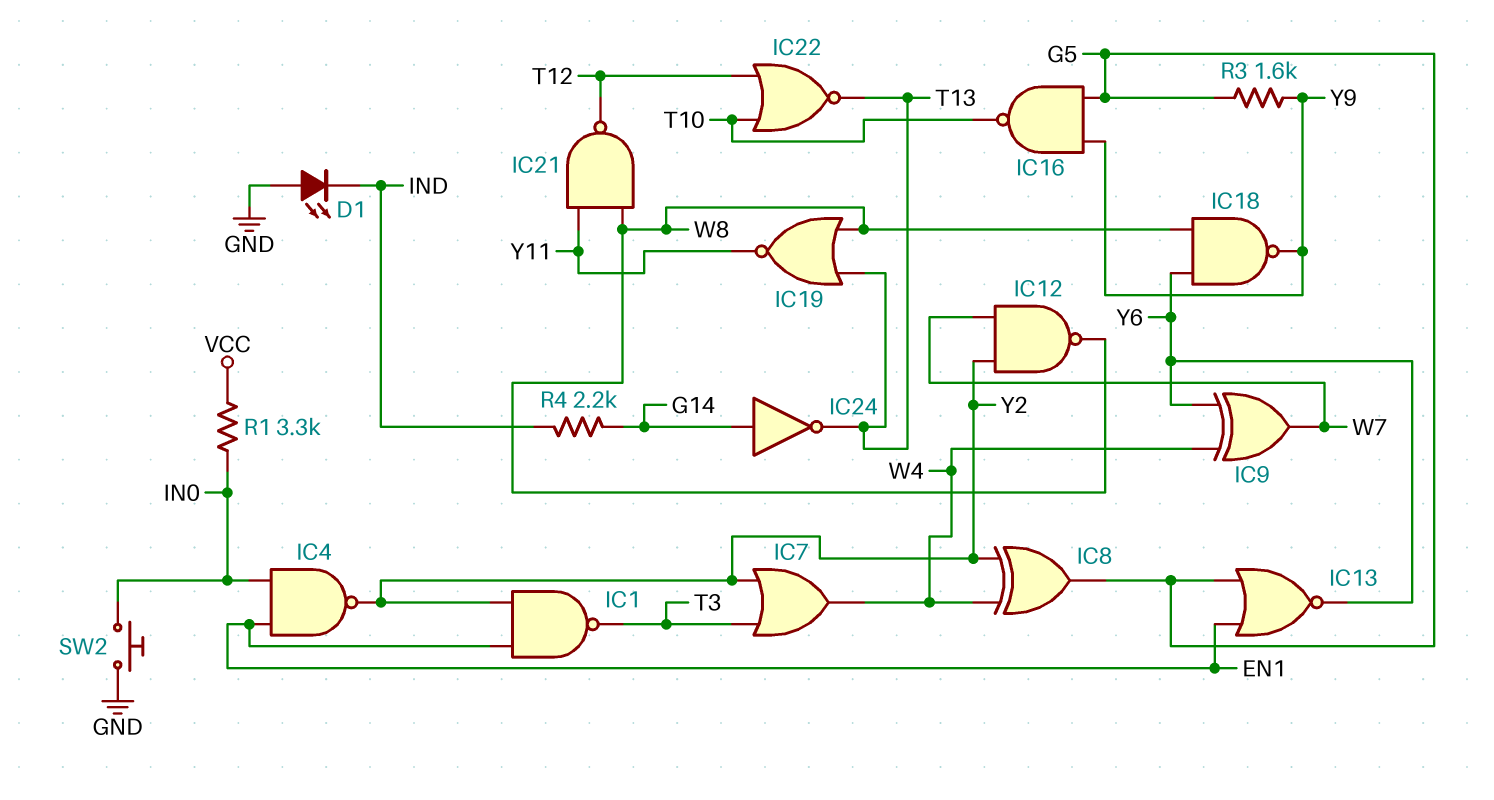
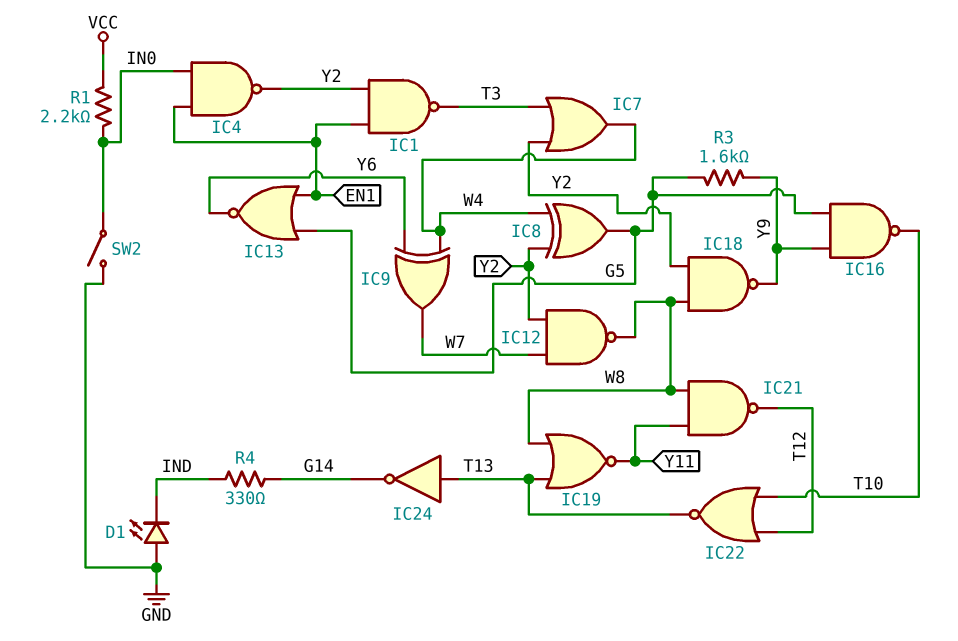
IC18: NAND (in W8, in Y6, out Y9) -> NAND (in W8, in Y2, out Y9)
IC24: NOT (in G14, out T13) -> NOT (in T13, out G14)
R1: 3.3k (IN0, VCC) -> 2.2k (IN0, VCC)
R4: 2.2k (G14, IND) -> 330 (G14, IND)
SW2: button (GND, IN0) -> switch (GND, IN0)

